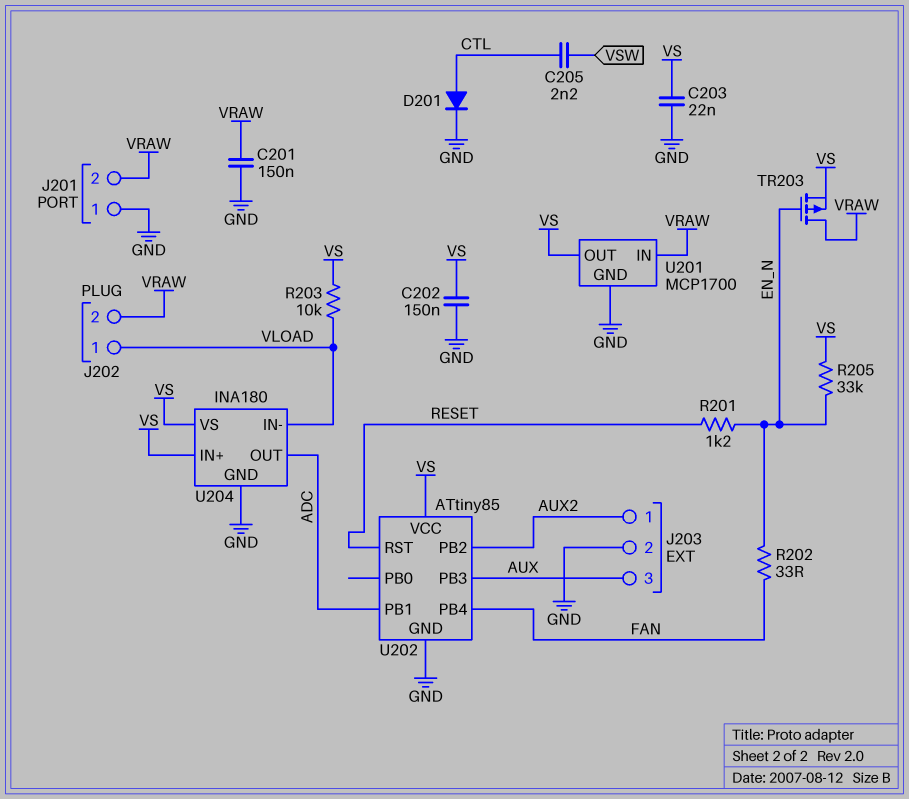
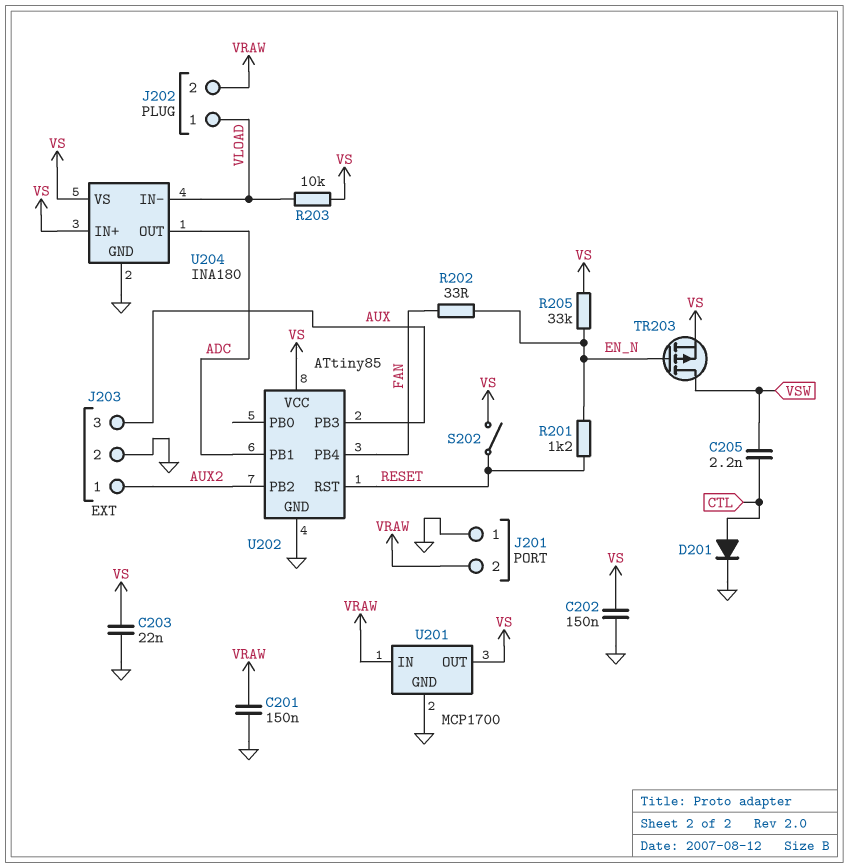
S202: none -> switch (RESET, VS)
TR203: PMOS (G EN_N, D VRAW, S VS) -> PMOS (G EN_N, D VSW, S VS)

